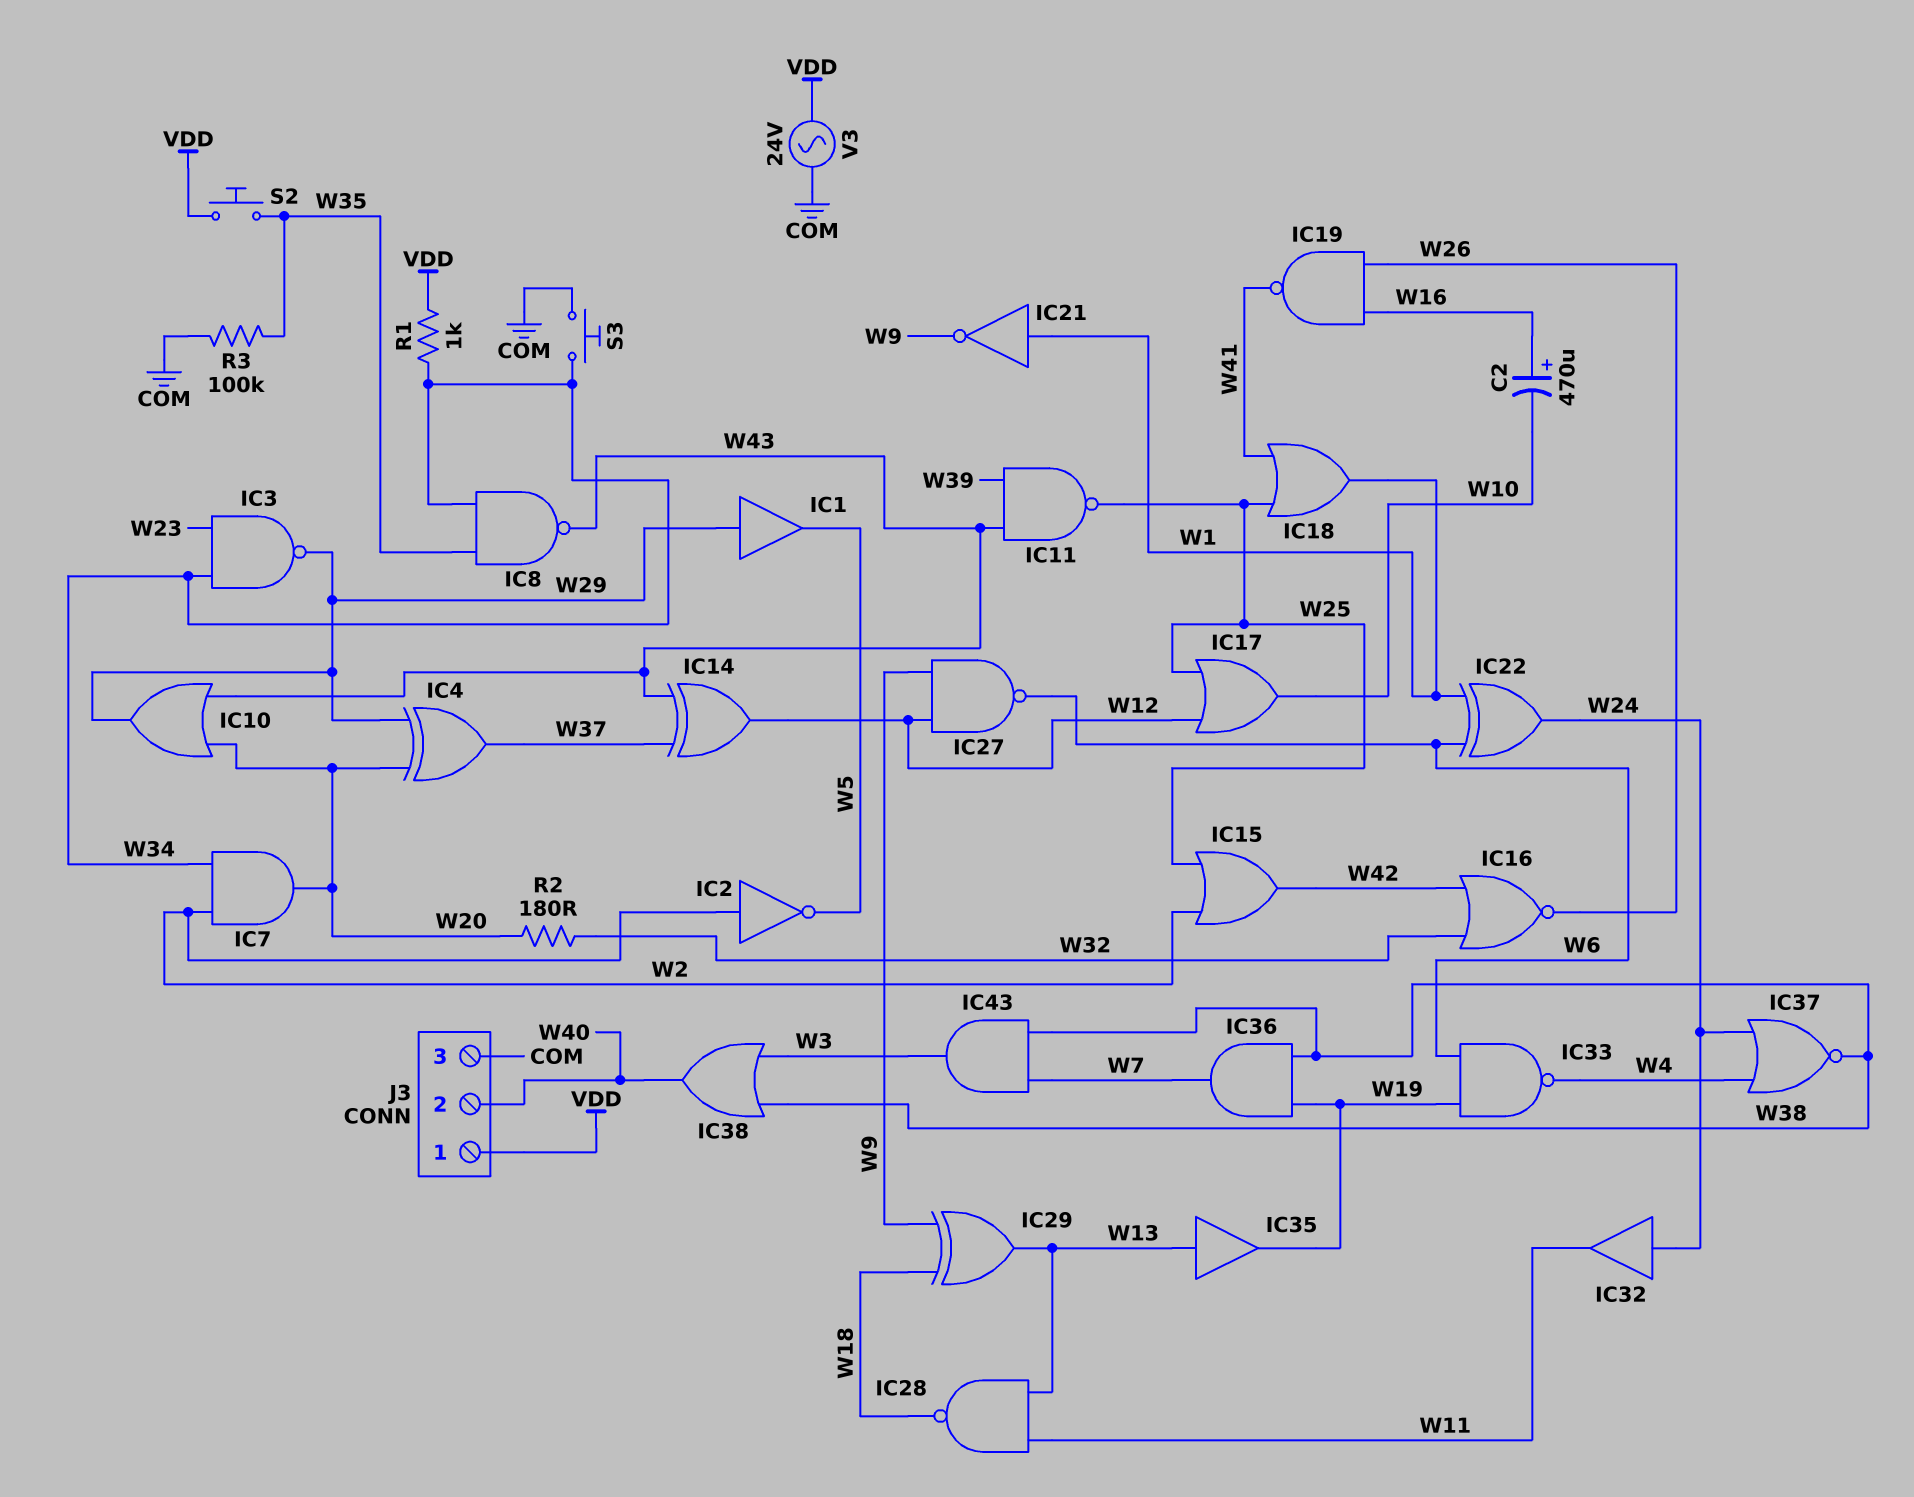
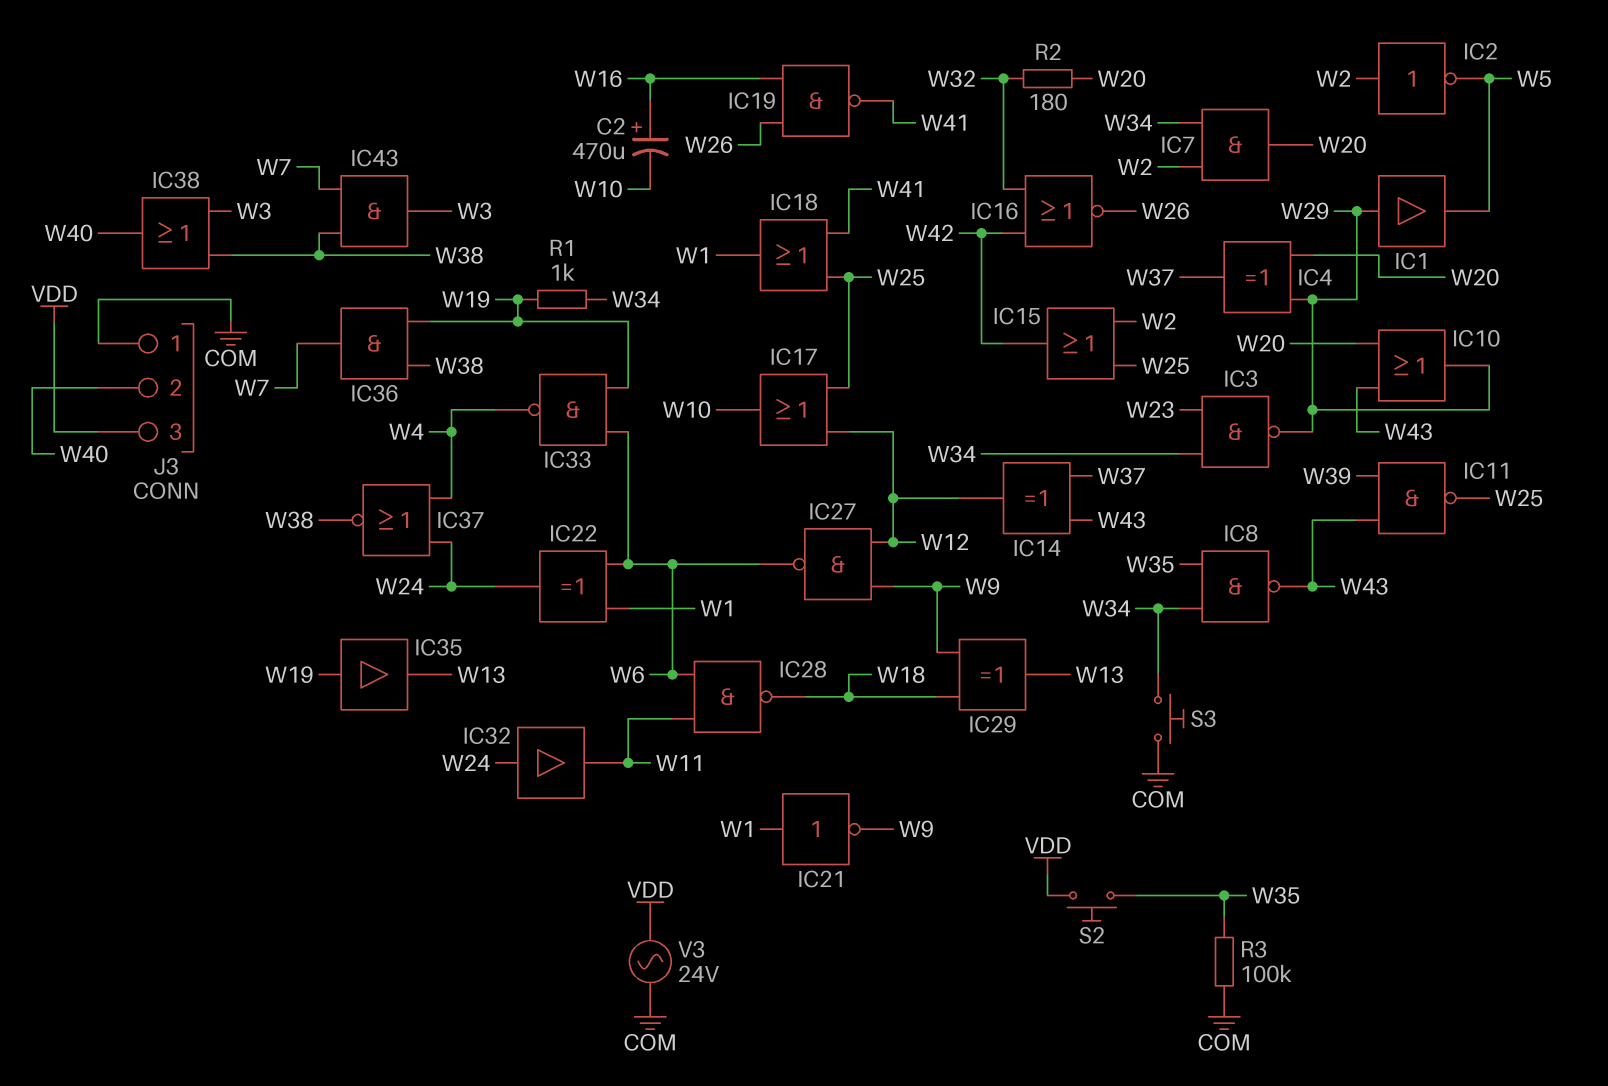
IC28: NAND (in W11, in W13, out W18) -> NAND (in W6, in W11, out W18)
IC35: buffer (in W13, out W19) -> buffer (in W19, out W13)
J3 pin 1: VDD -> COM
J3 pin 3: COM -> VDD
R1: 1k (VDD, W34) -> 1k (W19, W34)

